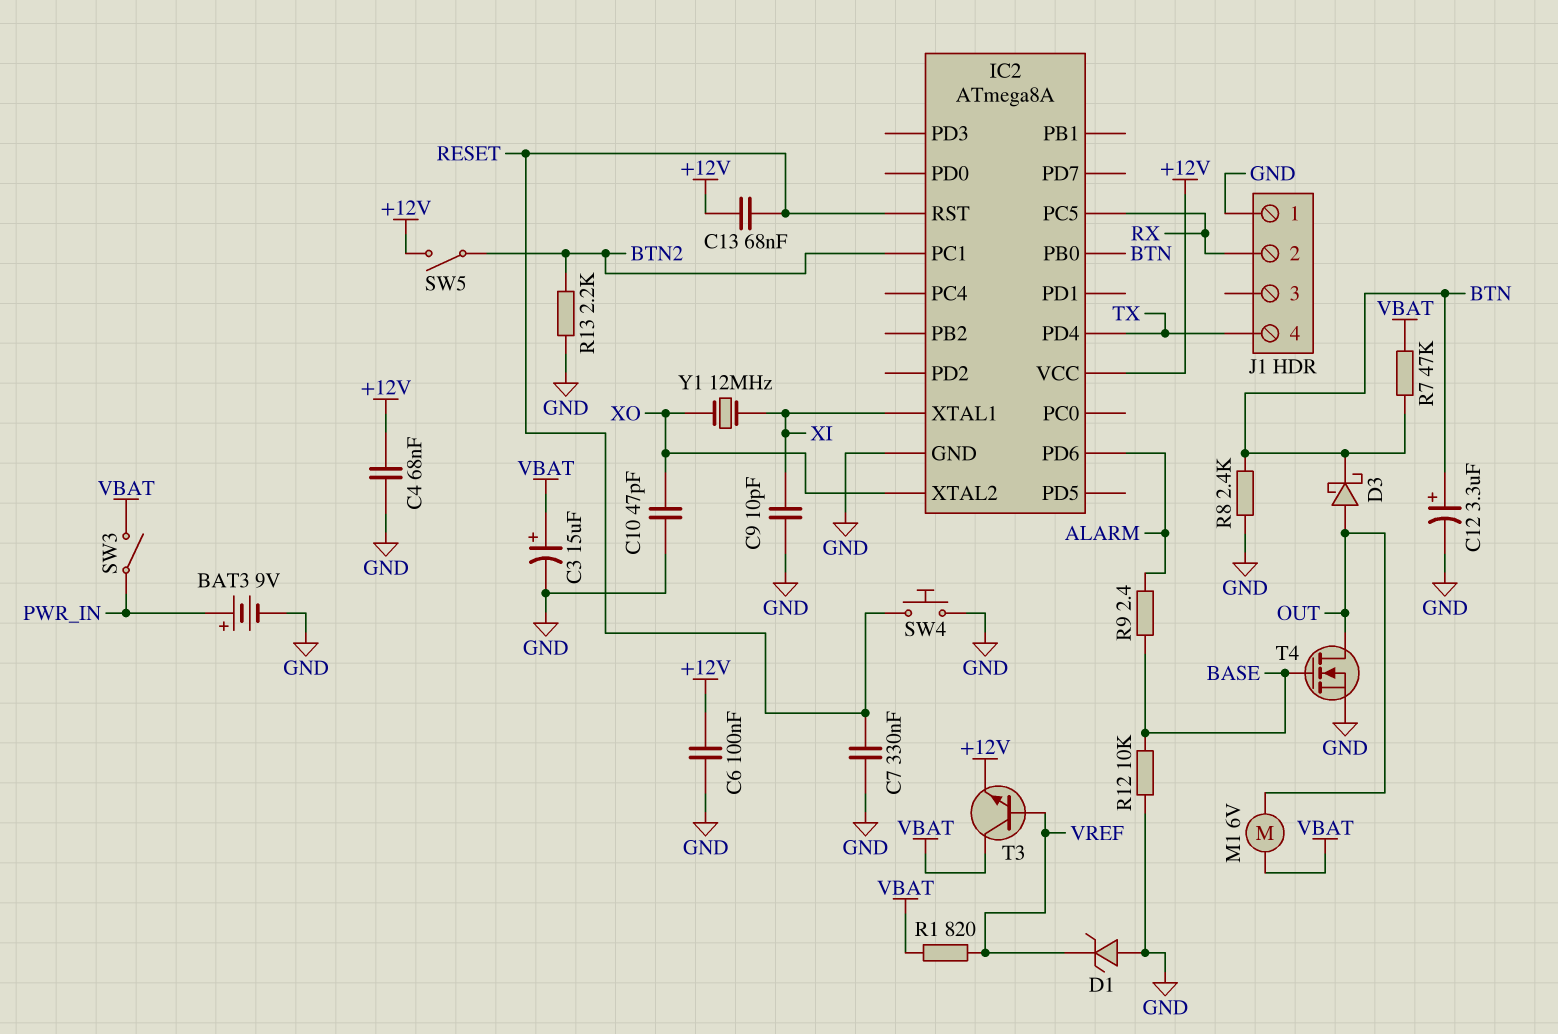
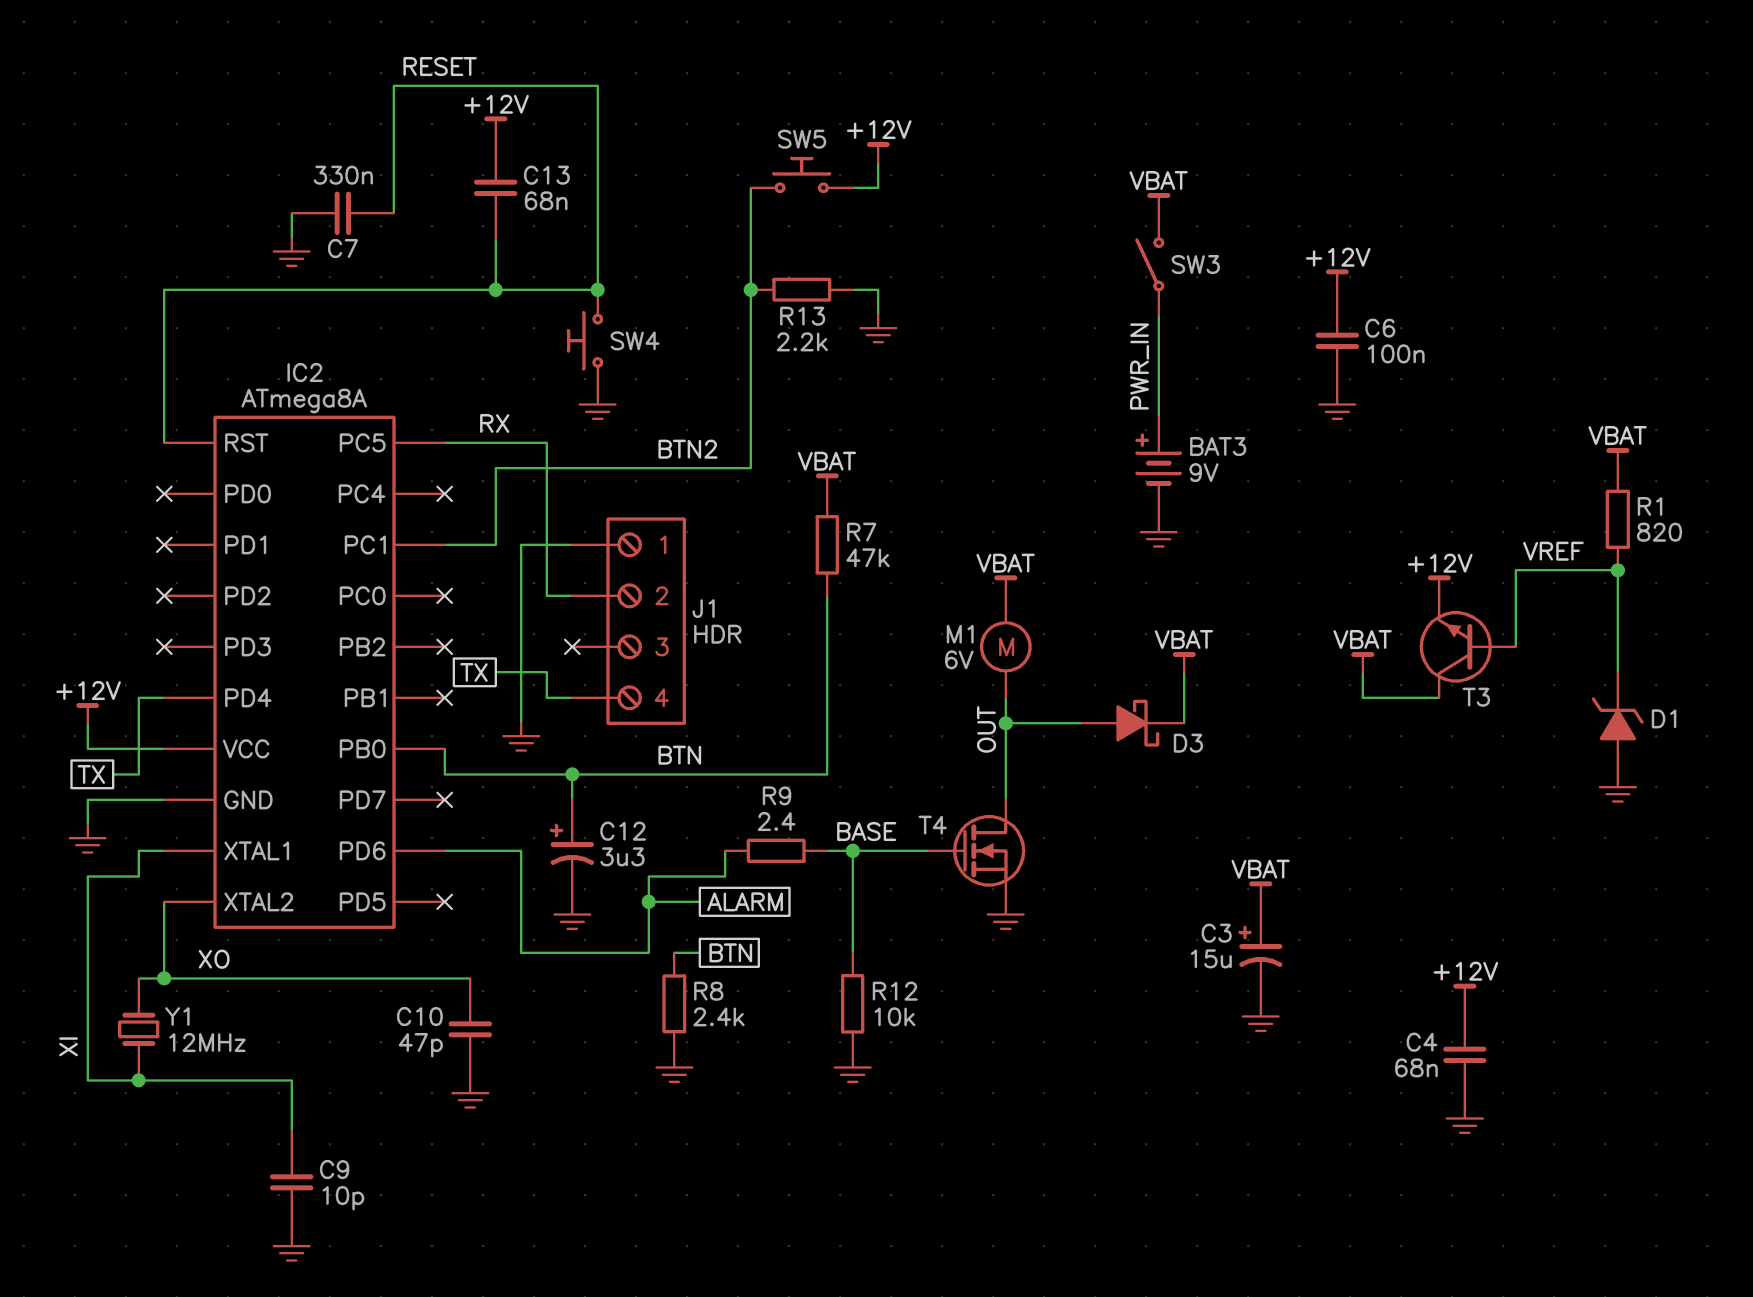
D3: schottky (A OUT, K BTN) -> schottky (A OUT, K VBAT)
SW5: switch (+12V, BTN2) -> button (+12V, BTN2)

